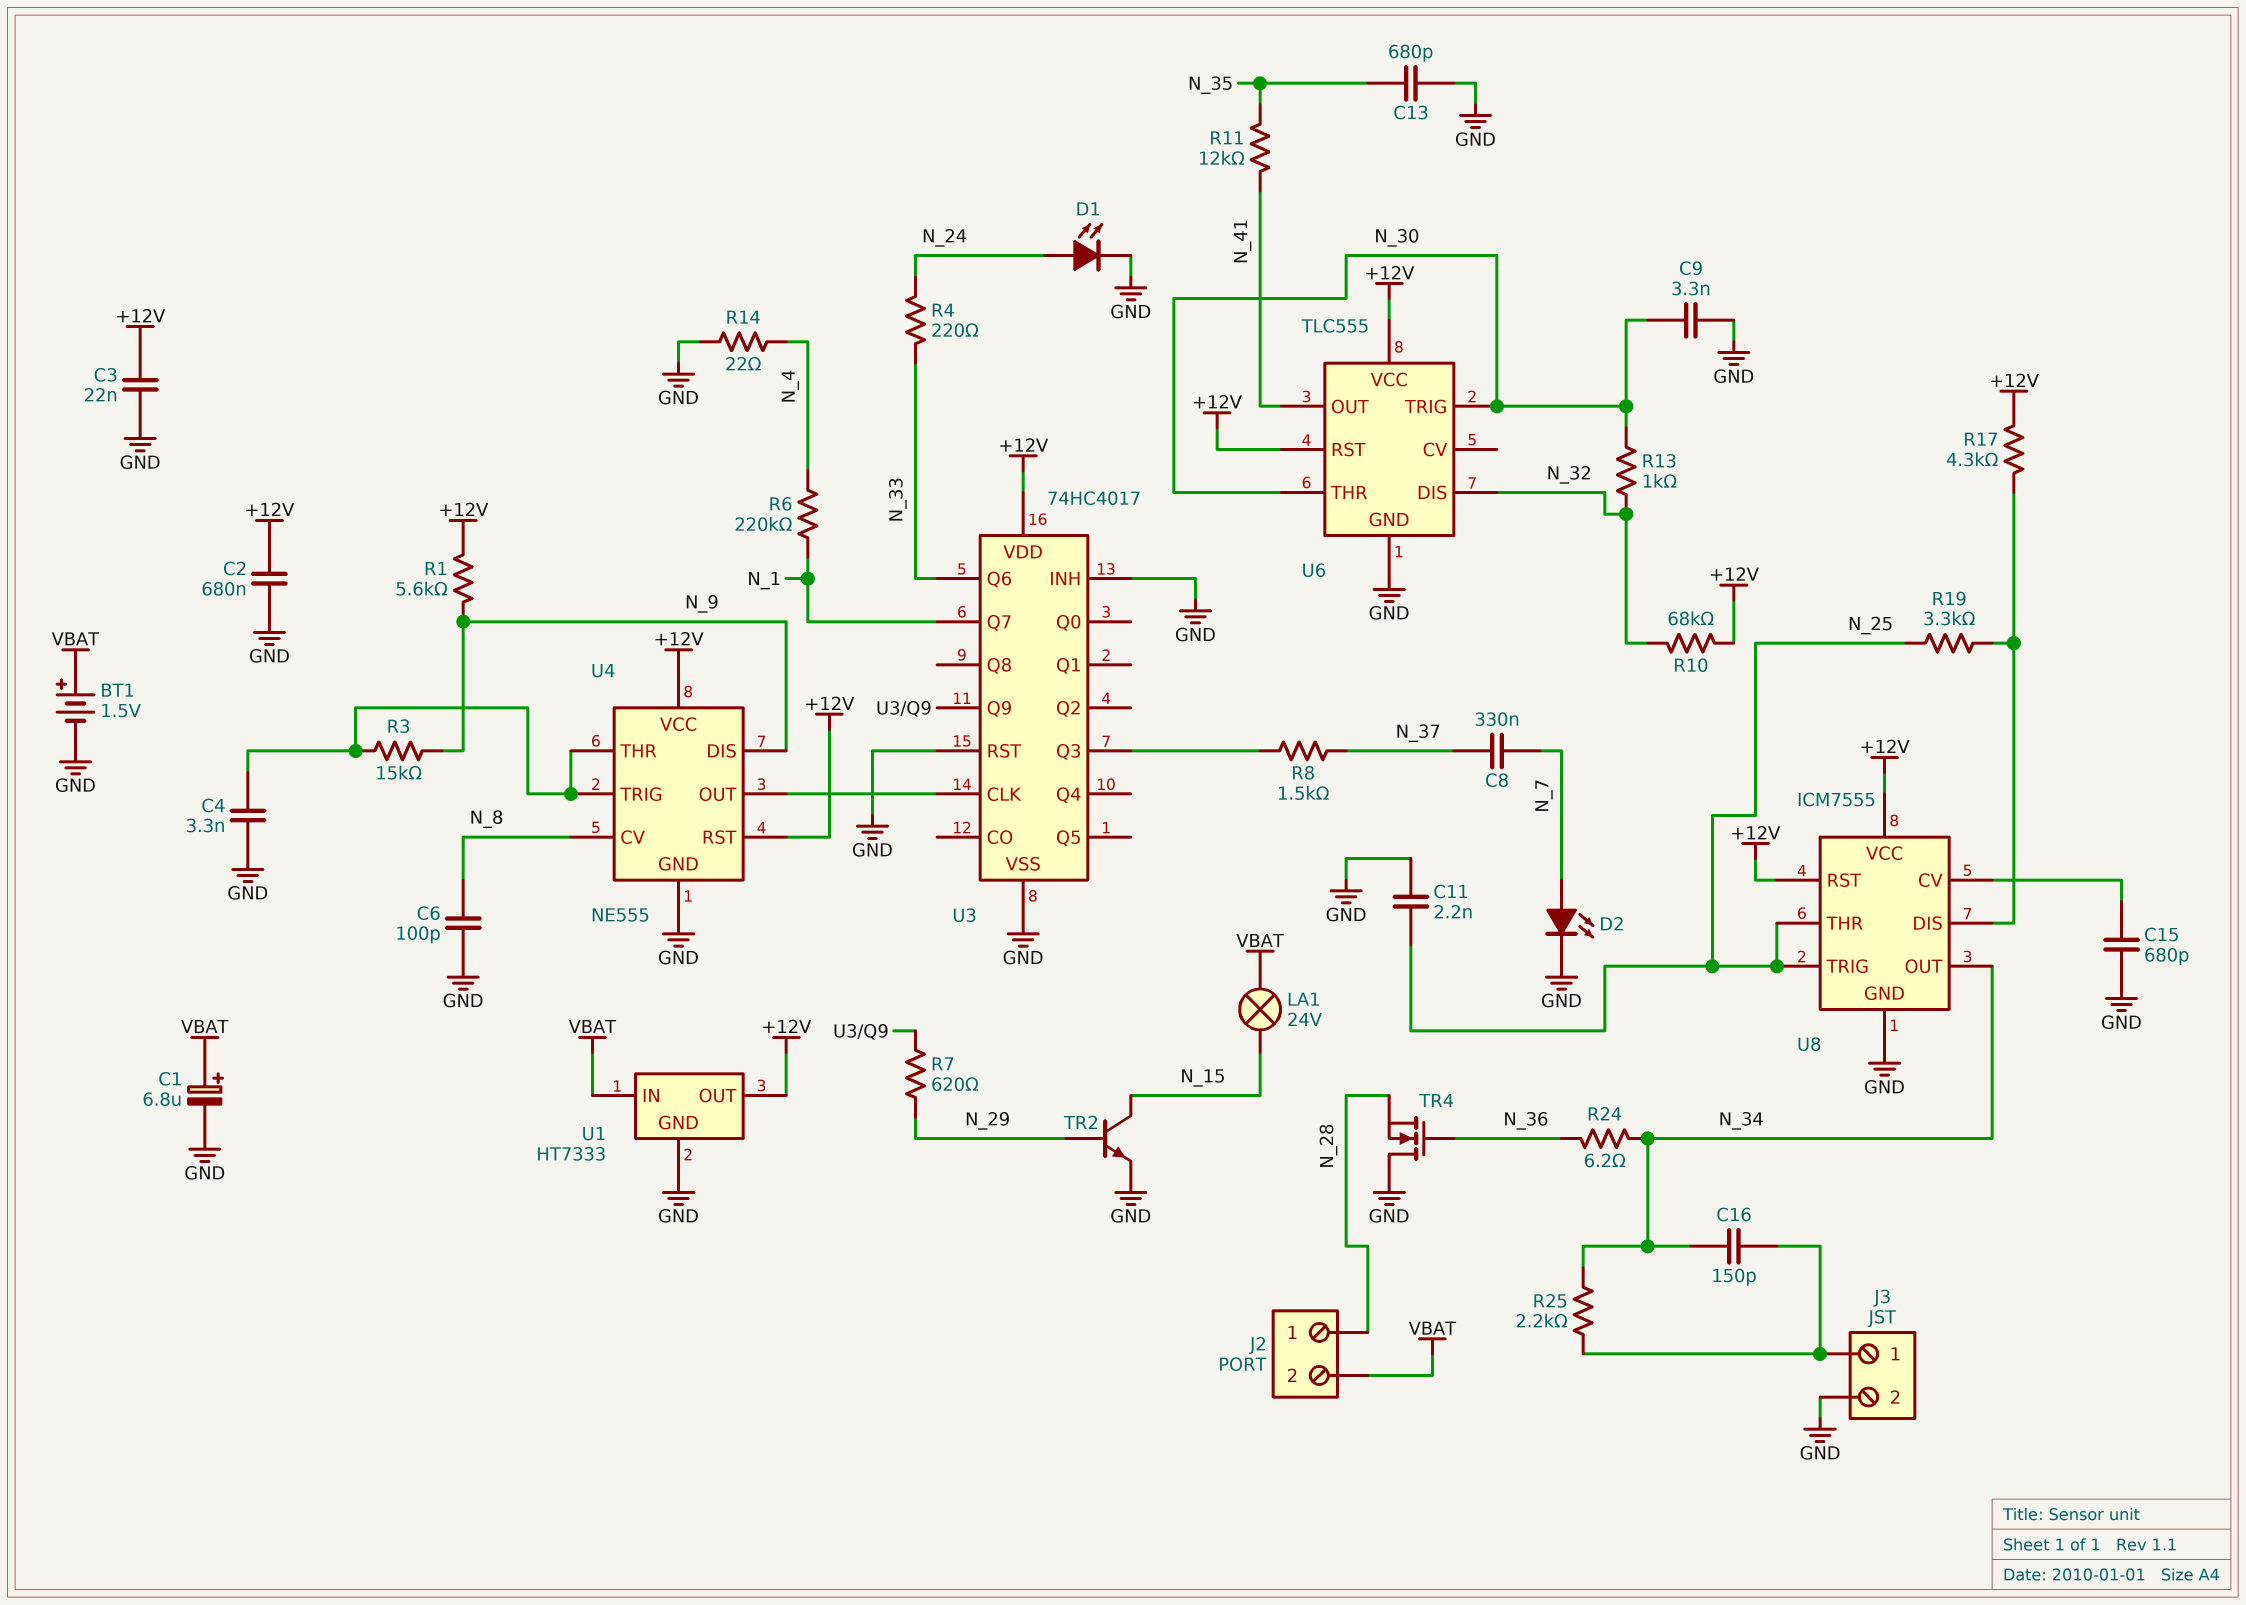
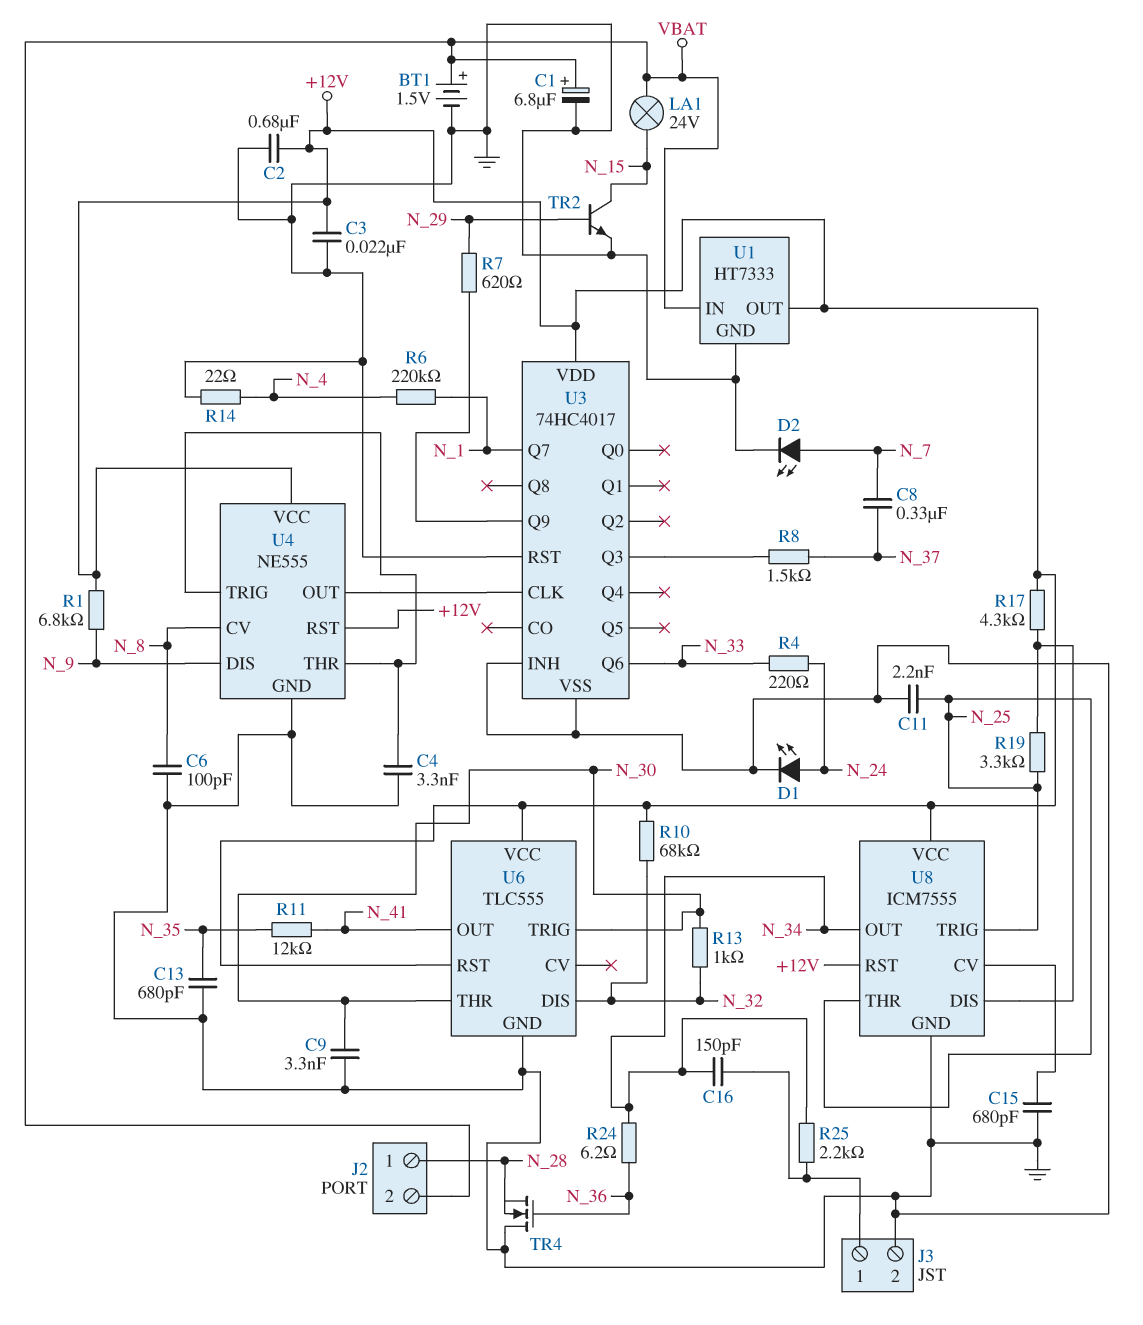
R1: 5.6k (+12V, N_9) -> 6.8k (+12V, N_9)
R3: 15k (N_9, U4/THR) -> none

